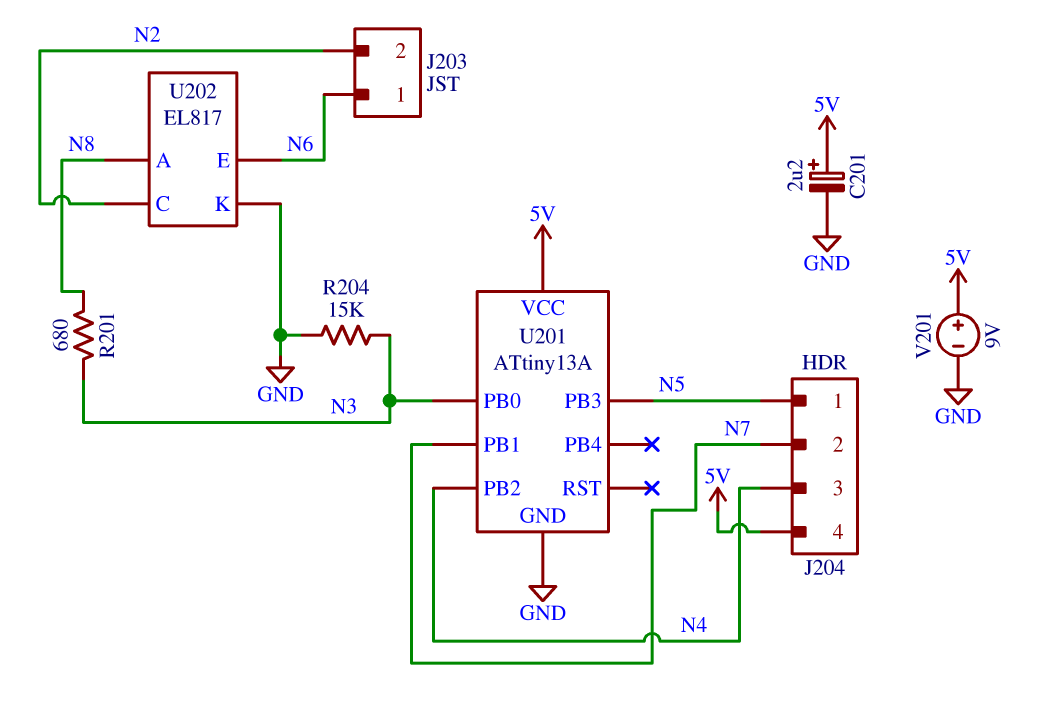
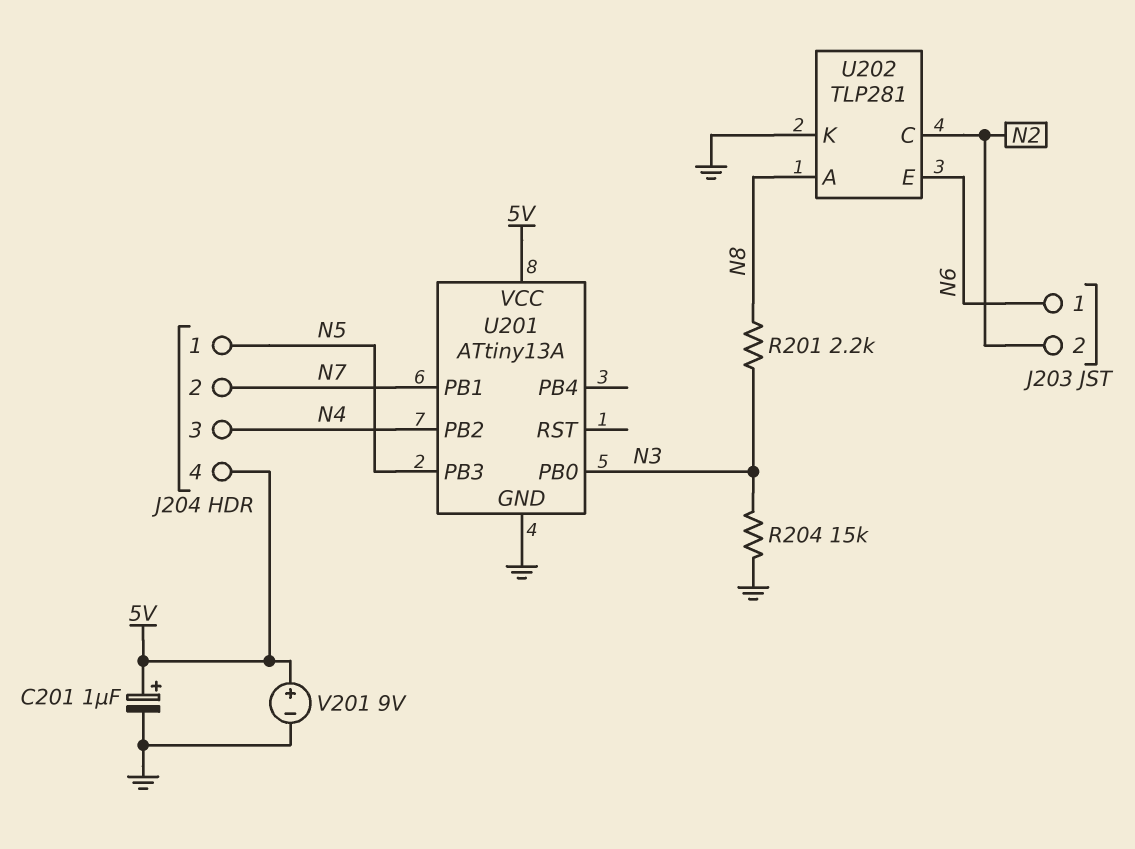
C201: 2.2uF (plus 5V, minus GND) -> 1uF (plus 5V, minus GND)
R201: 680 (N3, N8) -> 2.2k (N3, N8)
U202: EL817 -> TLP281

